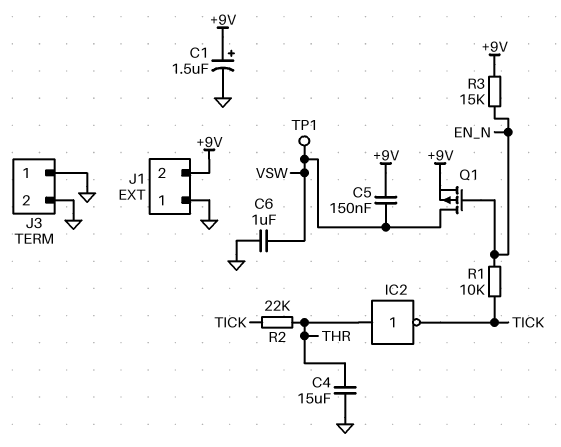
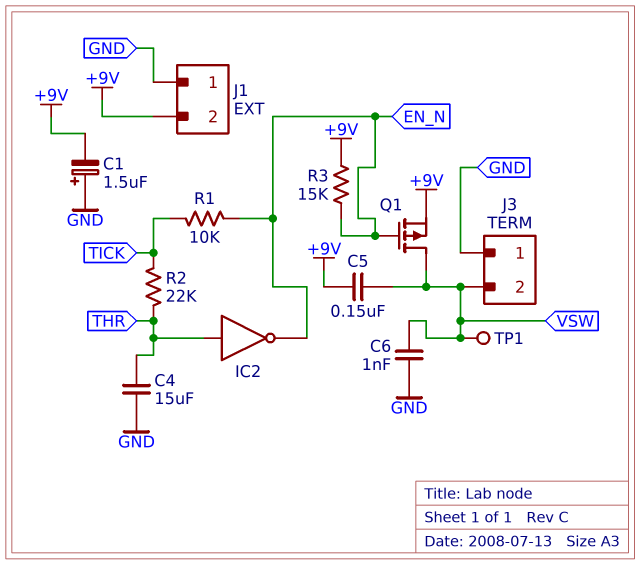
C1: 1.5uF (plus +9V, minus GND) -> 1.5uF (plus GND, minus +9V)
C6: 1uF (GND, VSW) -> 1nF (GND, VSW)
IC2: NOT (in THR, out TICK) -> NOT (in THR, out EN_N)
J3 pin 2: GND -> VSW

